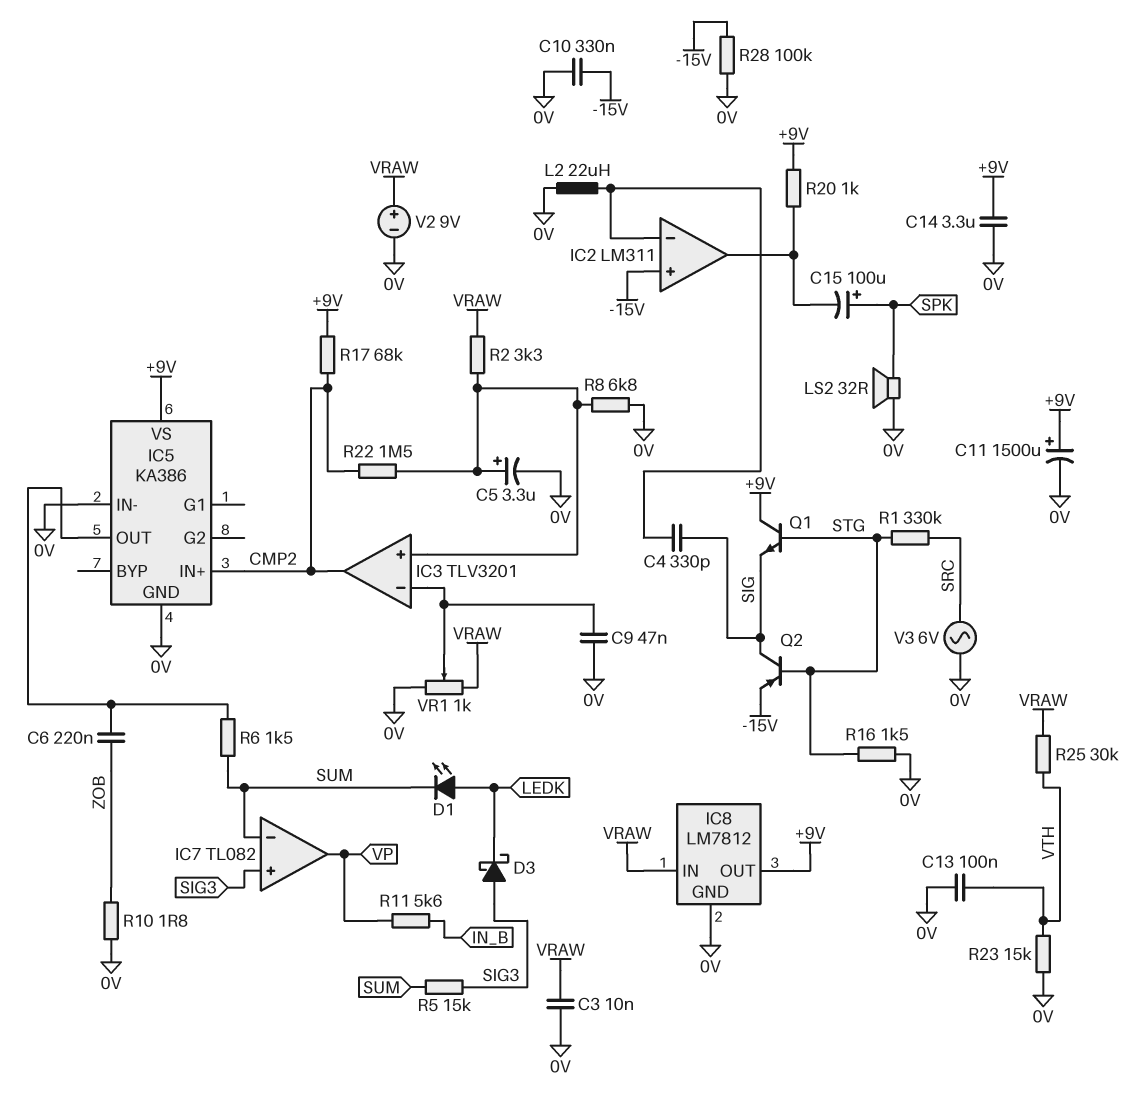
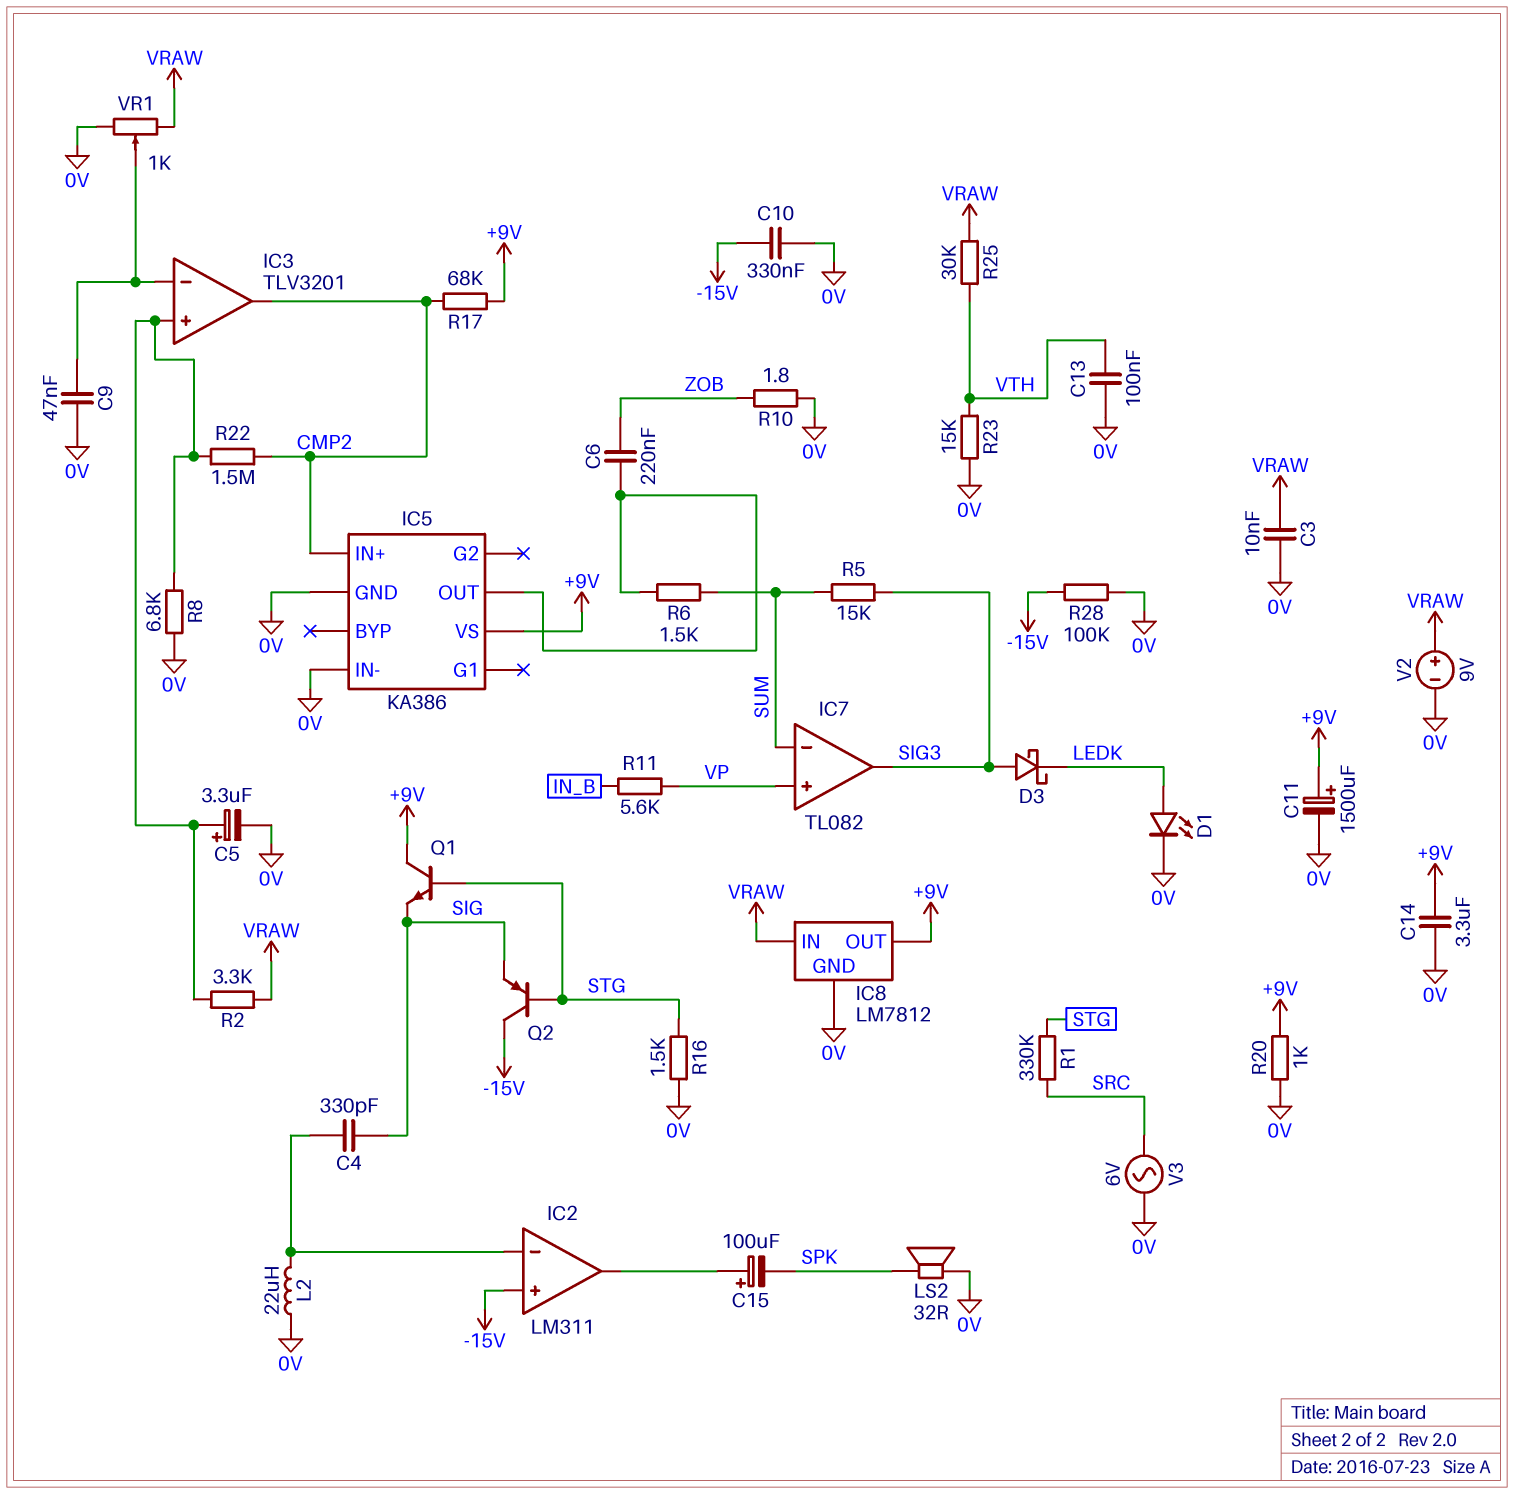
C15: 100uF (plus SPK, minus IC2/out) -> 100uF (plus IC2/out, minus SPK)
D1: LED (A LEDK, K SUM) -> LED (A LEDK, K 0V)
IC7 pin in+: SIG3 -> VP
IC7 pin out: VP -> SIG3
Q2: PNP (B STG, C SIG, E -15V) -> PNP (B STG, C -15V, E SIG)
R20: 1k (+9V, IC2/out) -> 1k (+9V, 0V)

